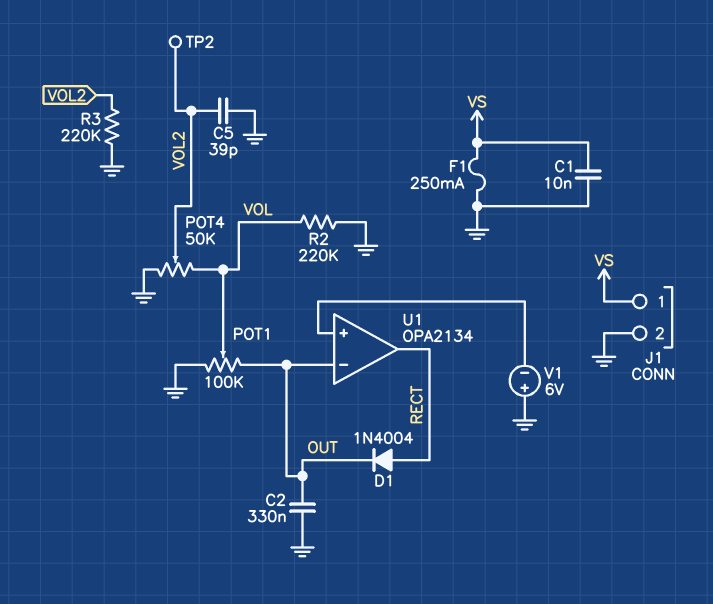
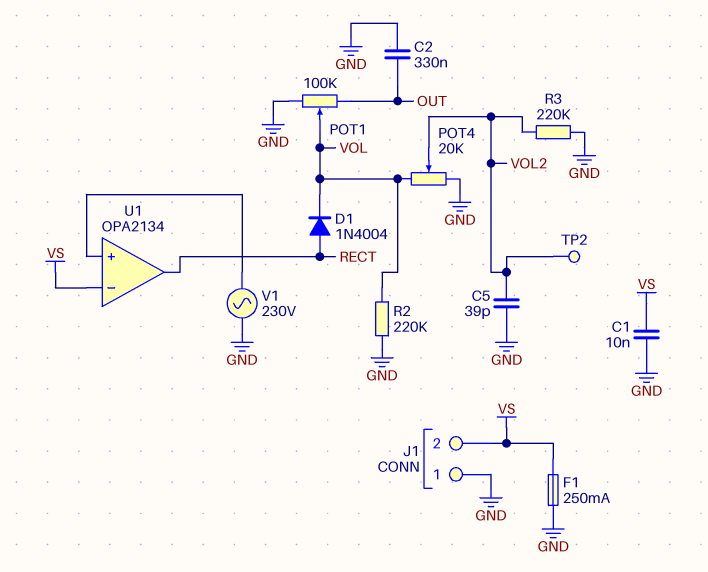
D1: diode 1N4004 (A RECT, K OUT) -> diode 1N4004 (A RECT, K VOL)
J1 pin 1: VS -> GND
J1 pin 2: GND -> VS
POT4: 50k (GND, VOL, wiper VOL2) -> 20k (GND, VOL, wiper VOL2)
U1 pin in-: OUT -> VS
V1: 6V (plus GND, minus U1/in+) -> AC 230V (GND, U1/in+)

